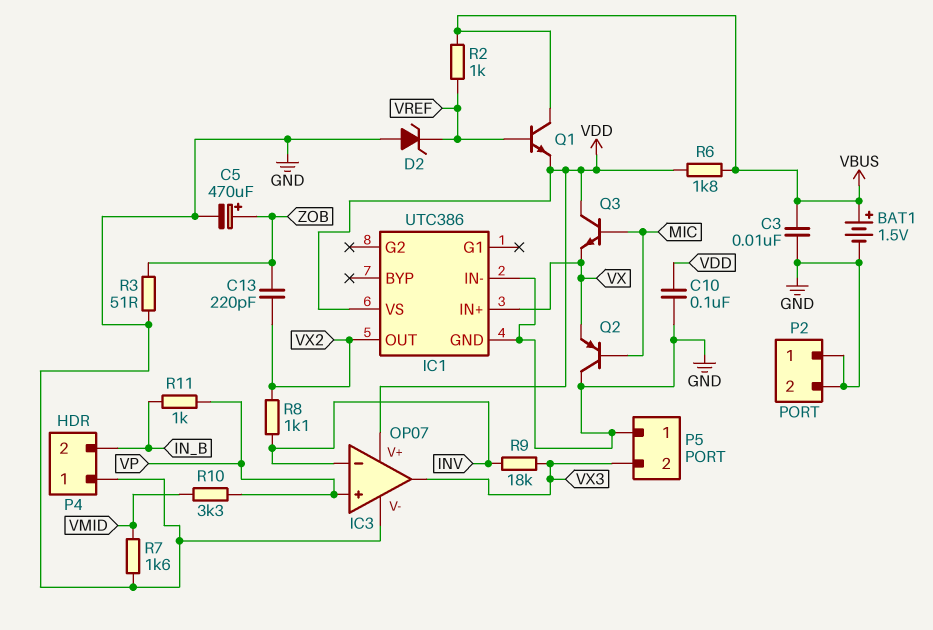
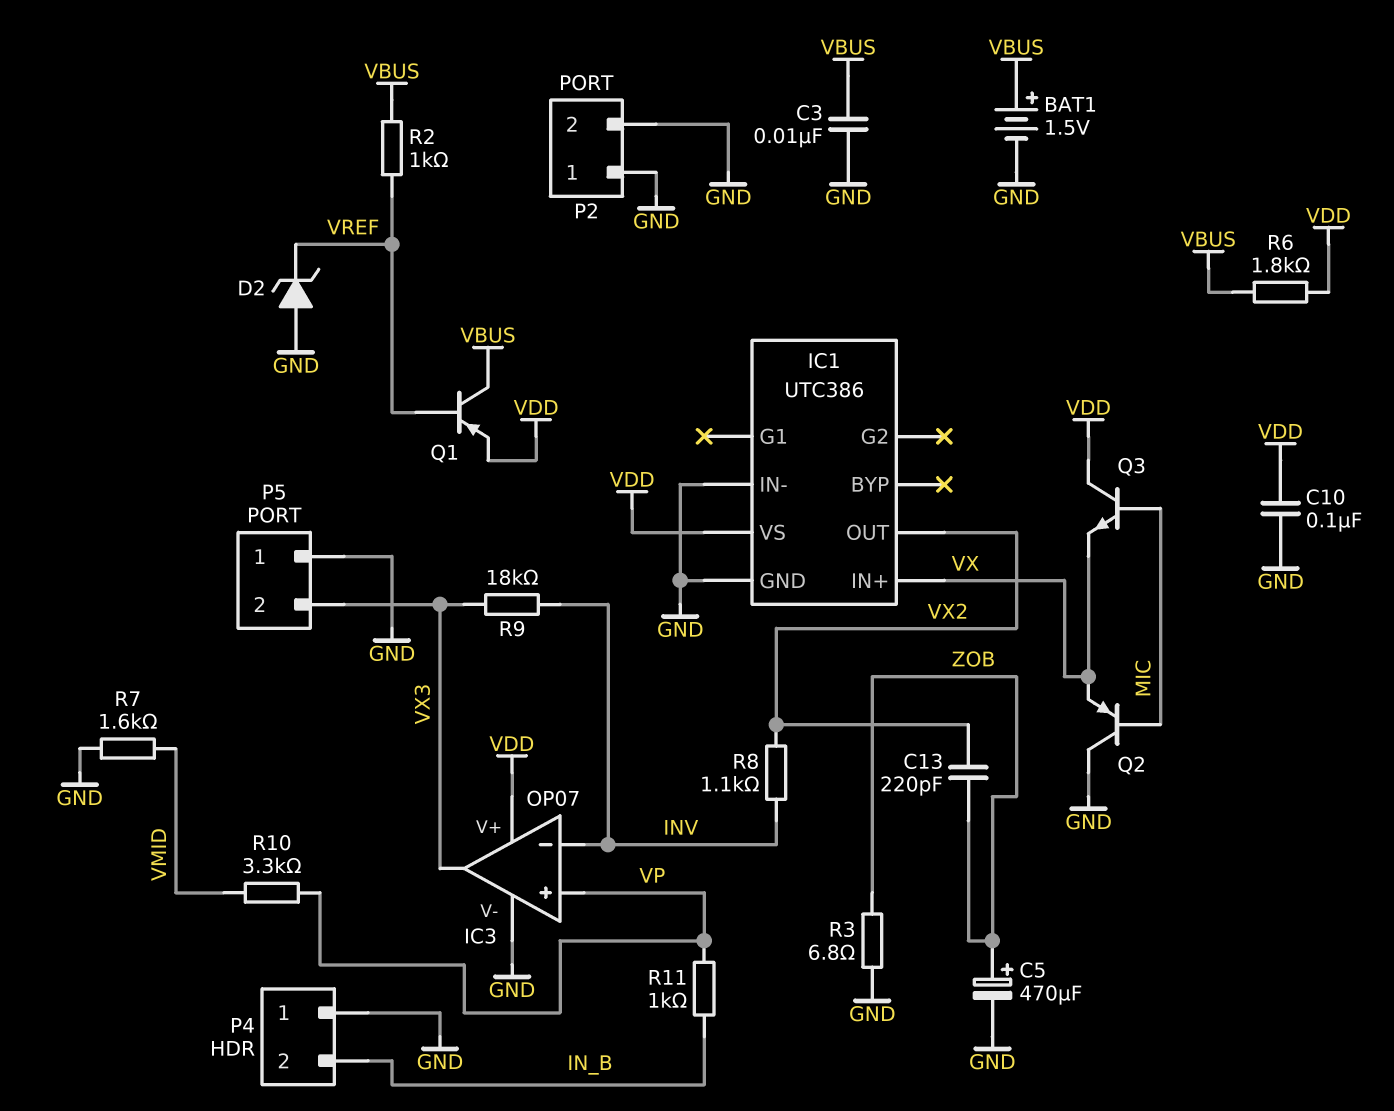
Q1: NPN (B VREF, C VBUS, E VDD) -> PNP (B VREF, C VBUS, E VDD)
R3: 51 (GND, ZOB) -> 6.8 (GND, ZOB)

